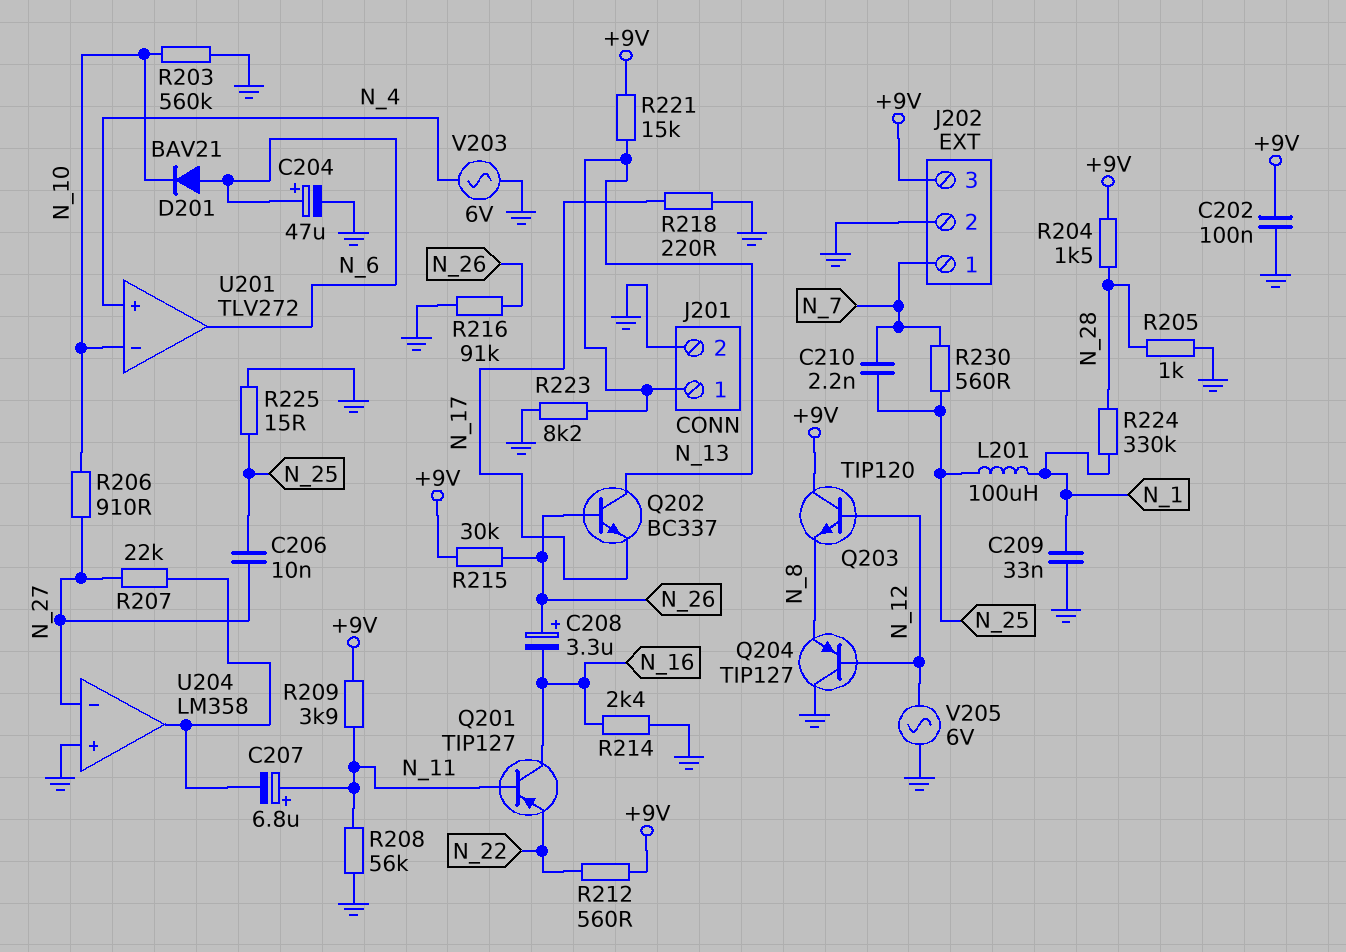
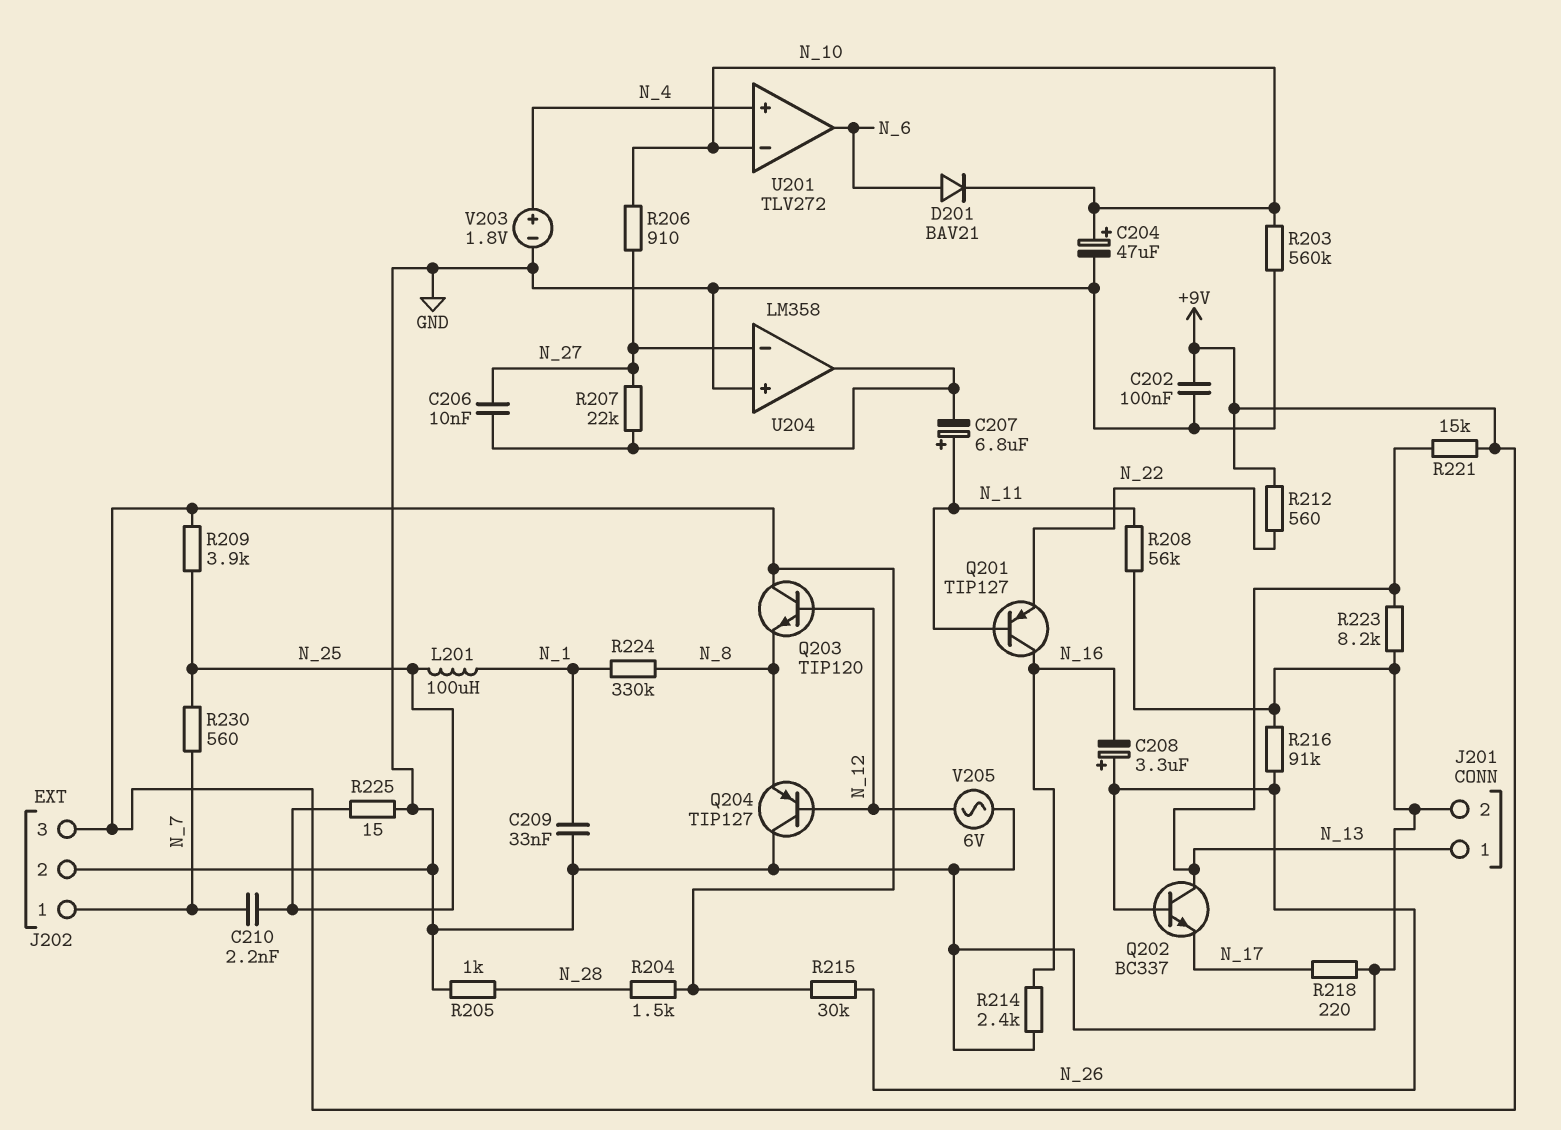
C204: 47uF (plus N_6, minus GND) -> 47uF (plus N_10, minus GND)
C206: 10nF (N_25, N_27) -> 10nF (N_27, U204/out)
R209: 3.9k (+9V, N_11) -> 3.9k (+9V, N_25)
R224: 330k (N_1, N_28) -> 330k (N_1, N_8)
V203: AC 6V (GND, N_4) -> 1.8V (plus N_4, minus GND)

